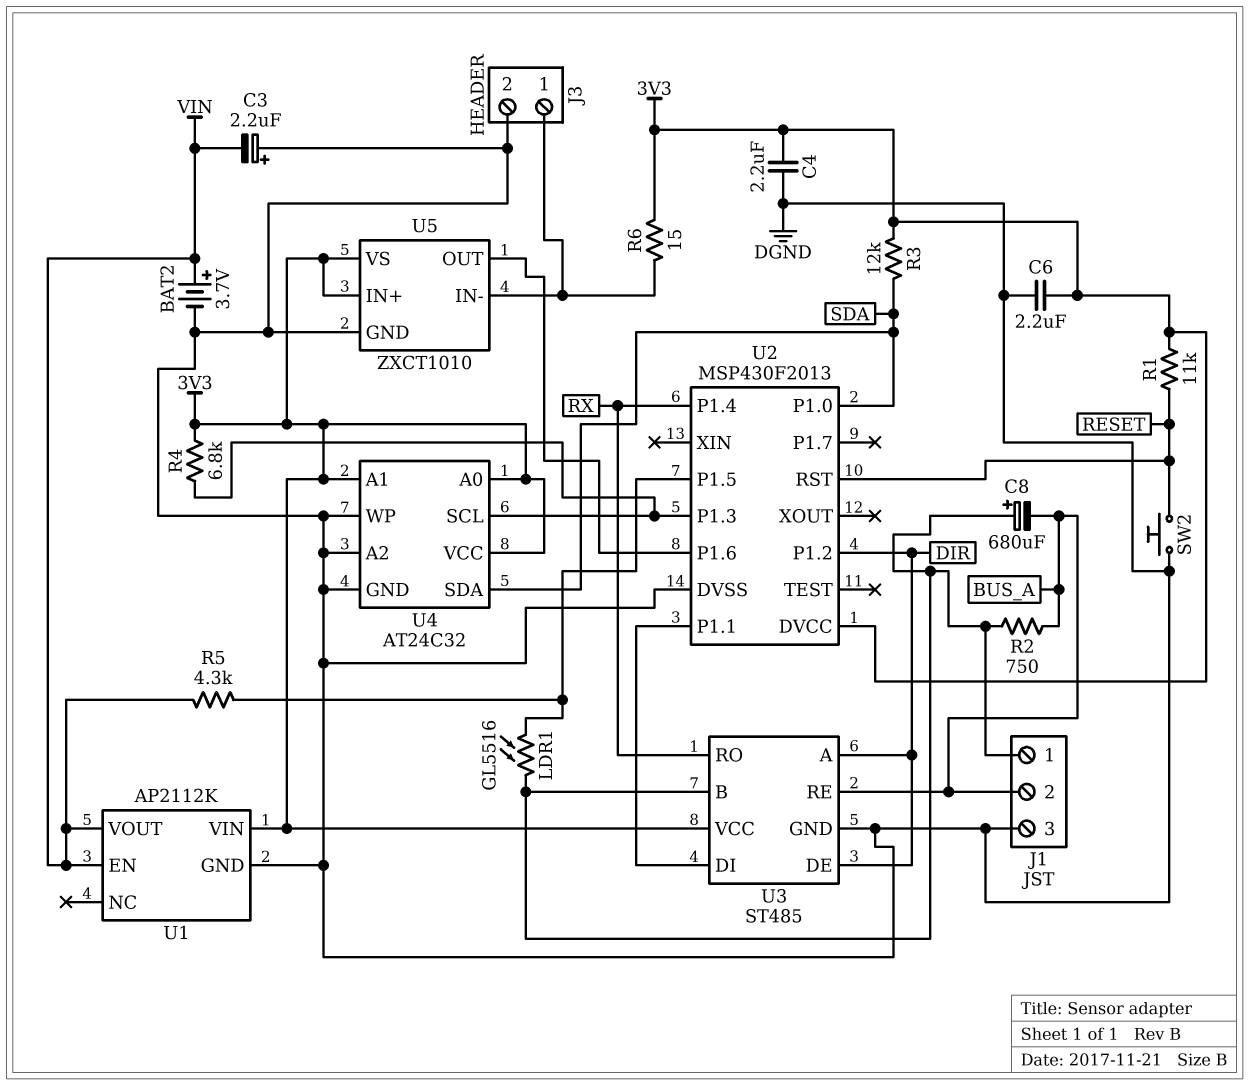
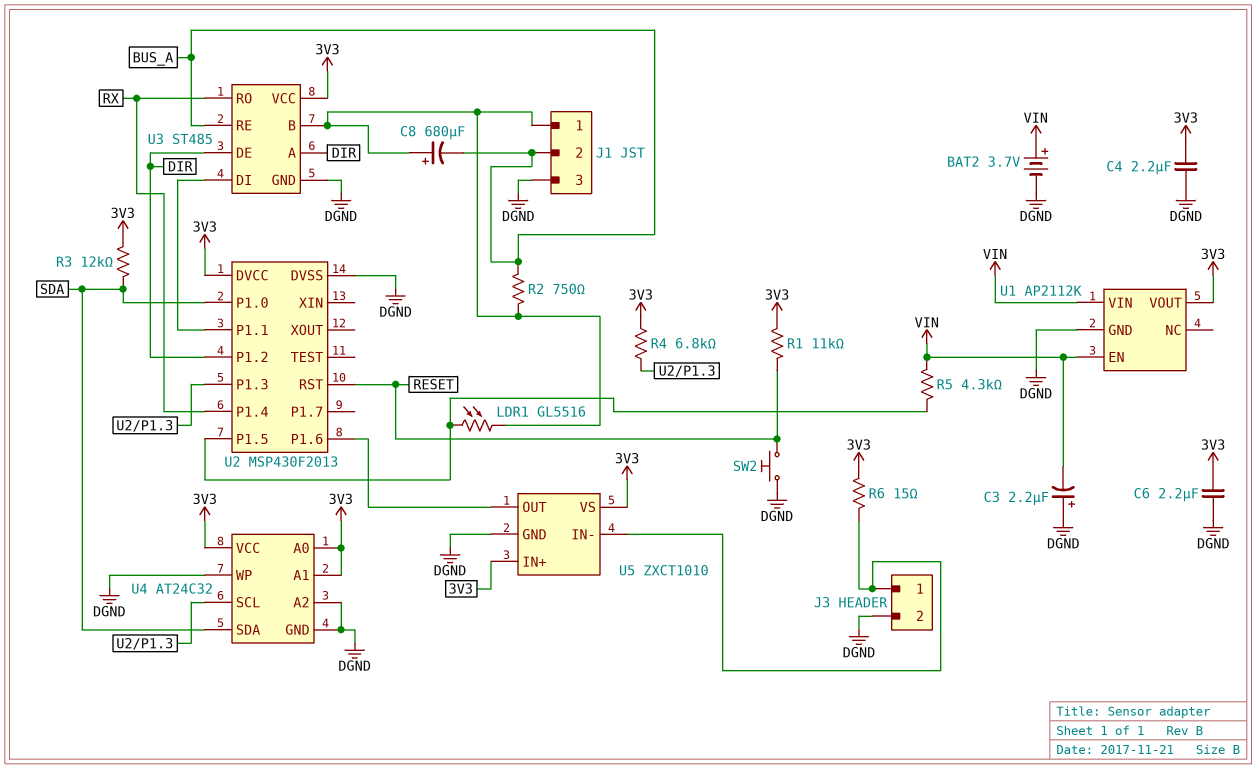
U1 pin VIN: 3V3 -> VIN
U1 pin VOUT: VIN -> 3V3

